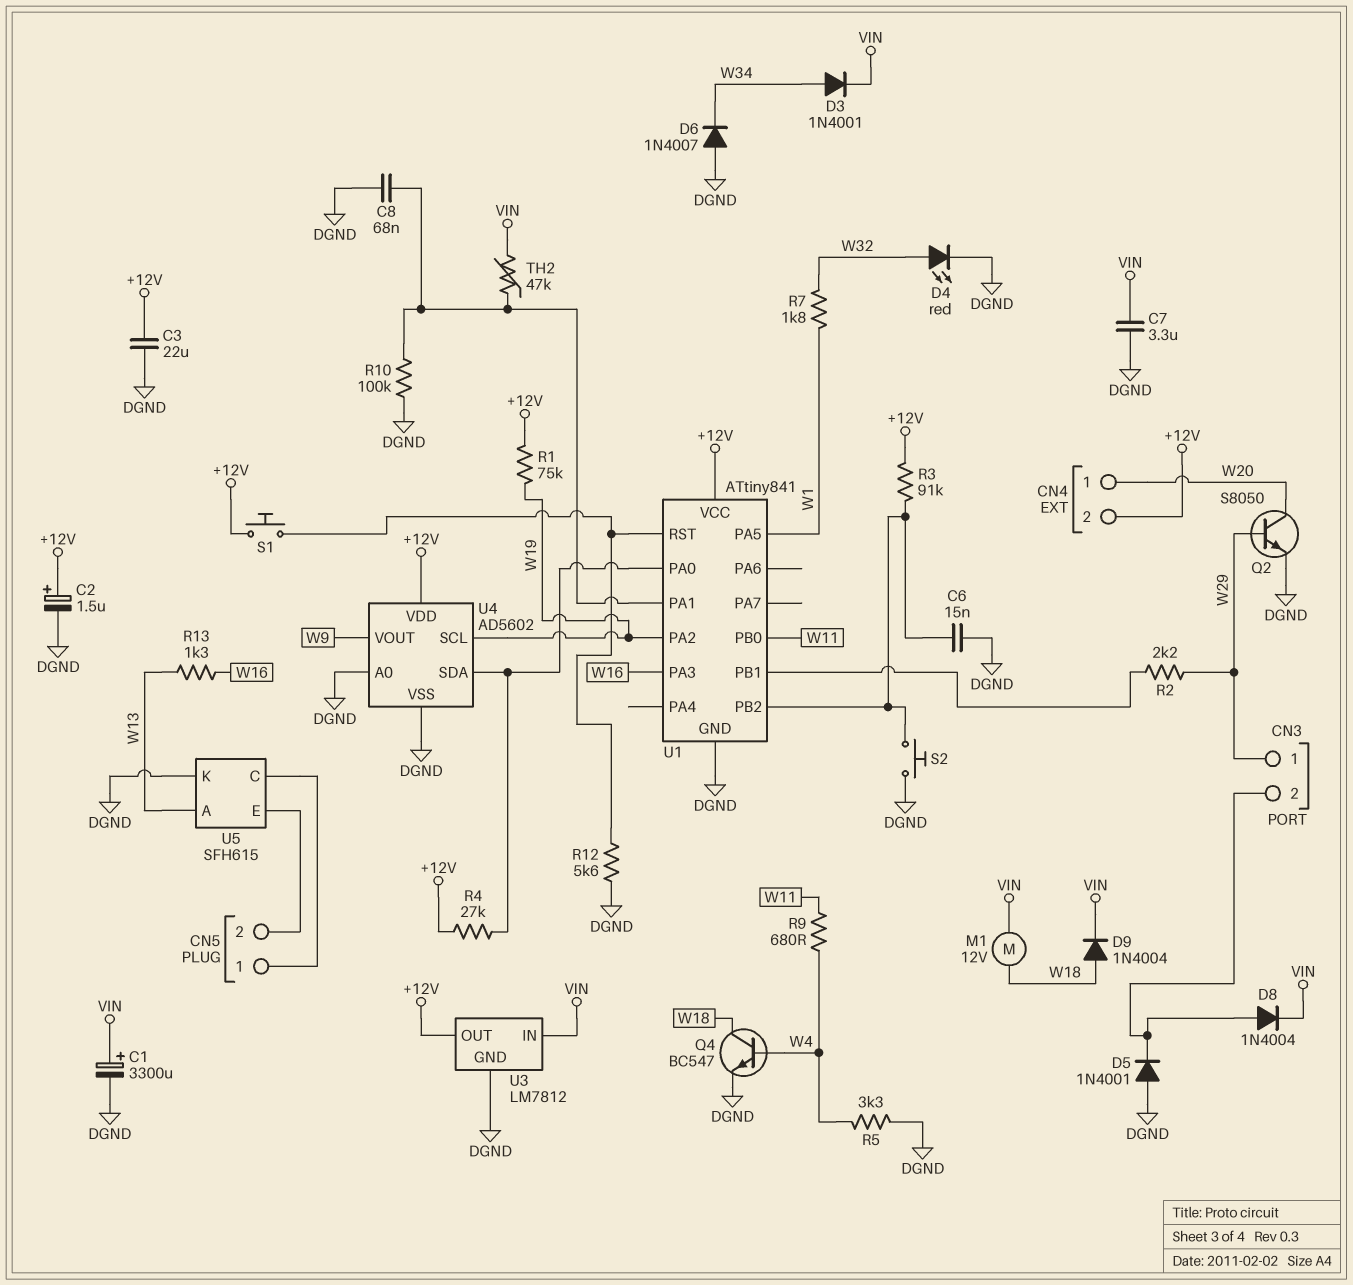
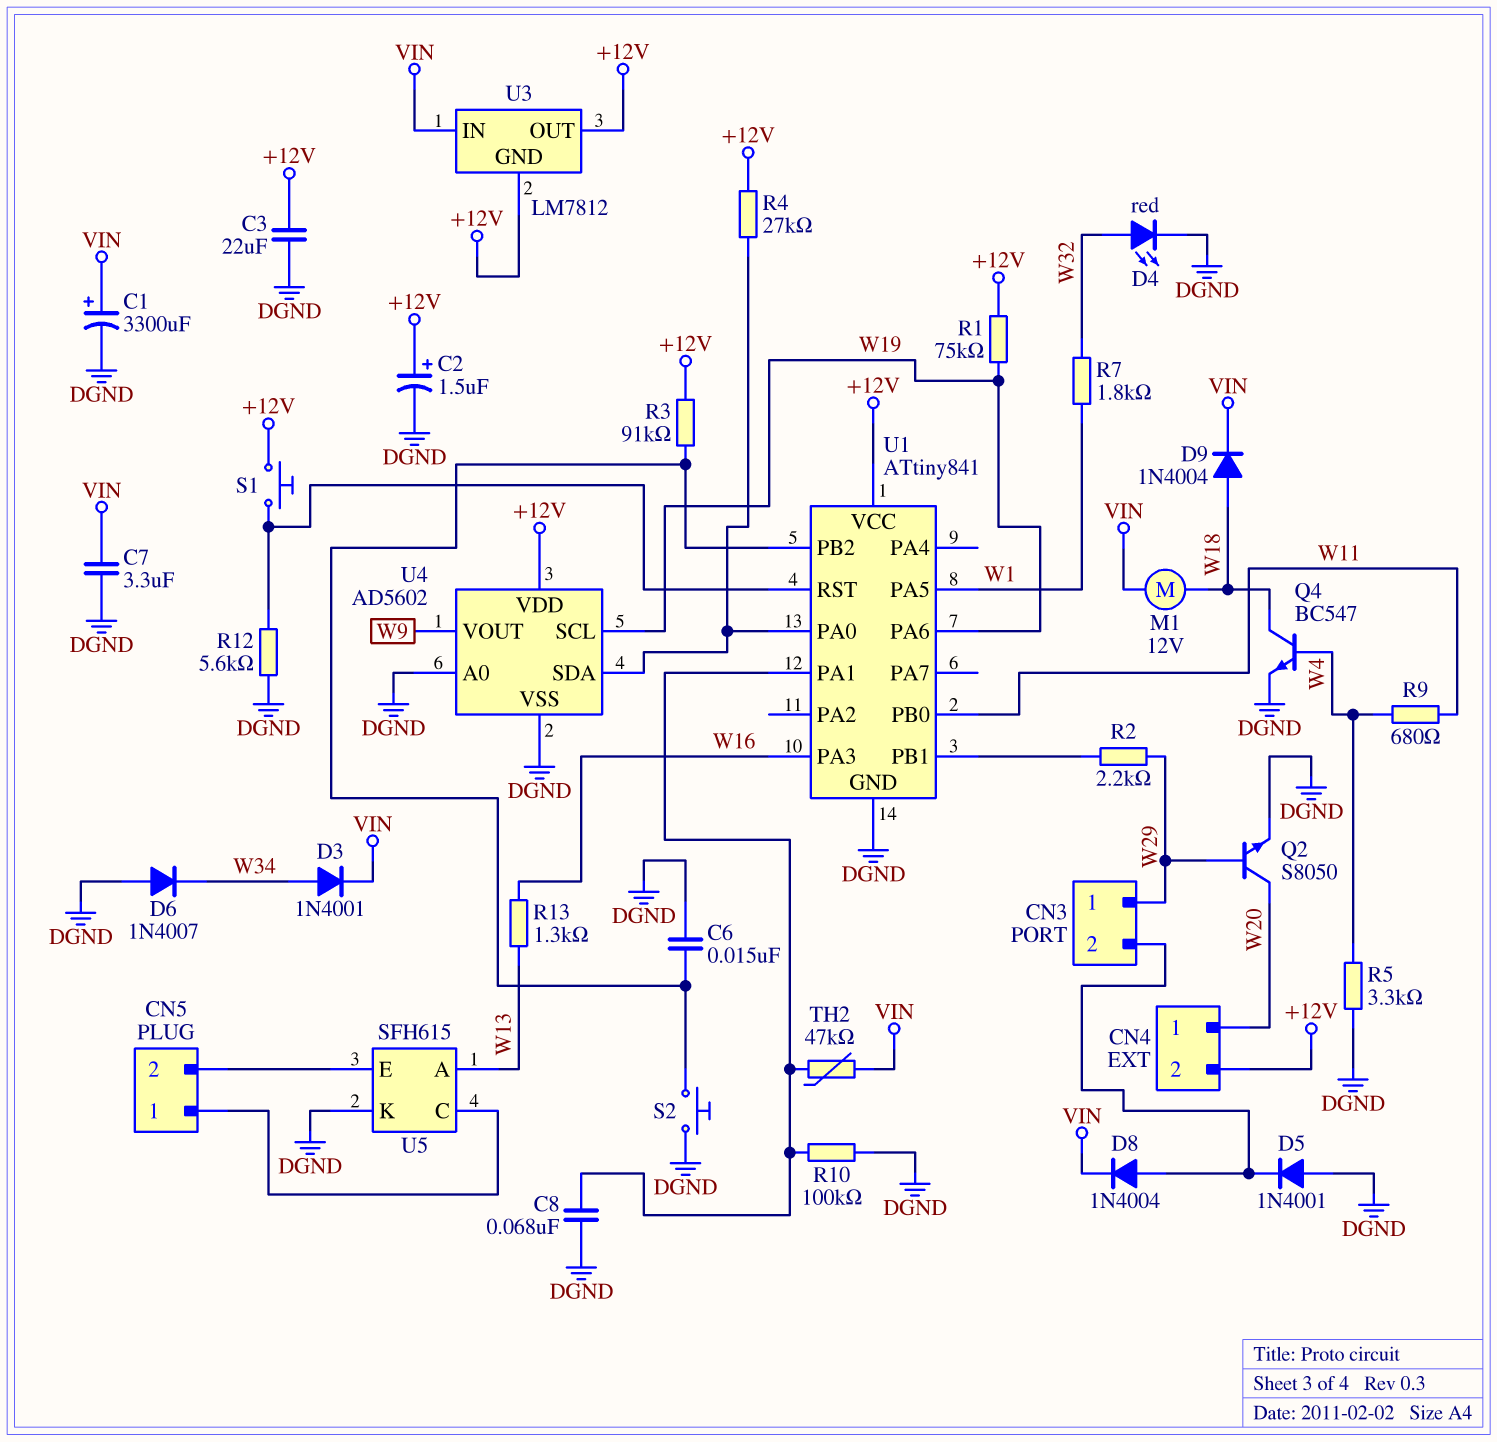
U1 pin PA2: W19 -> none
U1 pin PA6: none -> W19
U3 pin GND: DGND -> +12V

